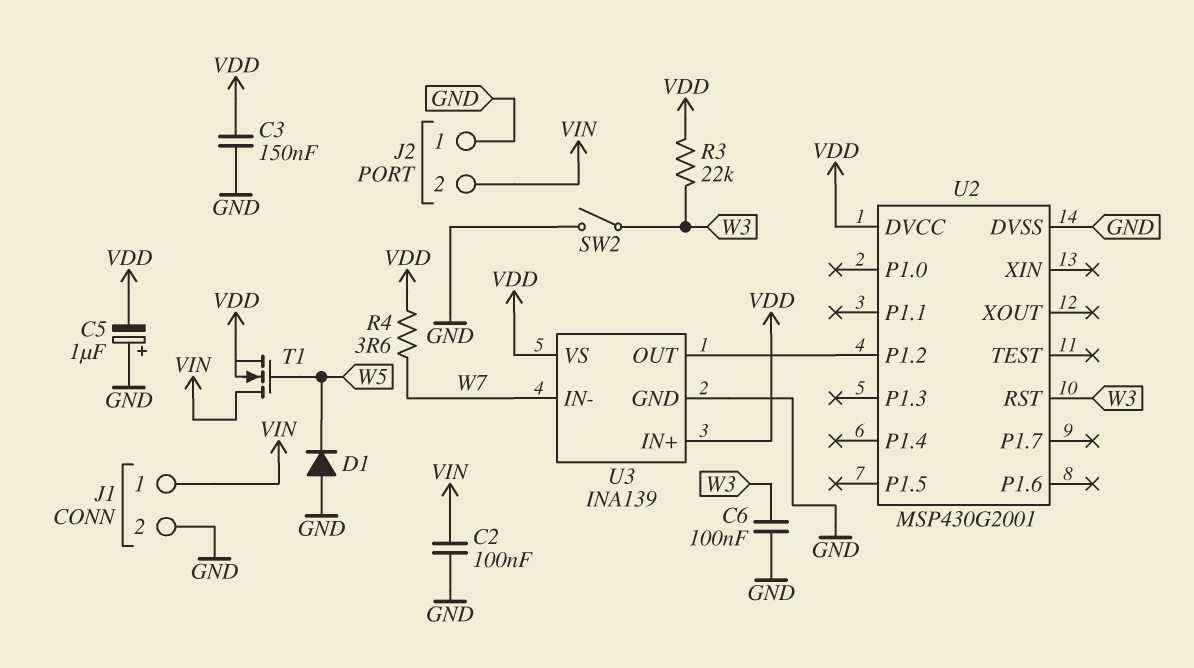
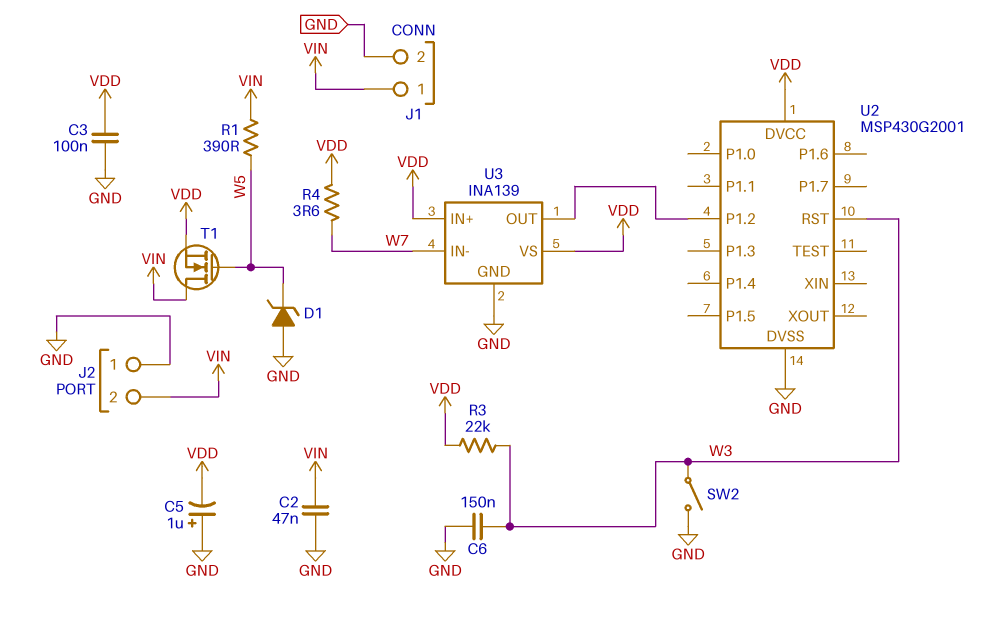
C2: 100nF (GND, VIN) -> 47nF (GND, VIN)
C3: 150nF (GND, VDD) -> 100nF (GND, VDD)
C6: 100nF (GND, W3) -> 150nF (GND, W3)
D1: diode (A GND, K W5) -> zener (A GND, K W5)
R1: none -> 390 (VIN, W5)

